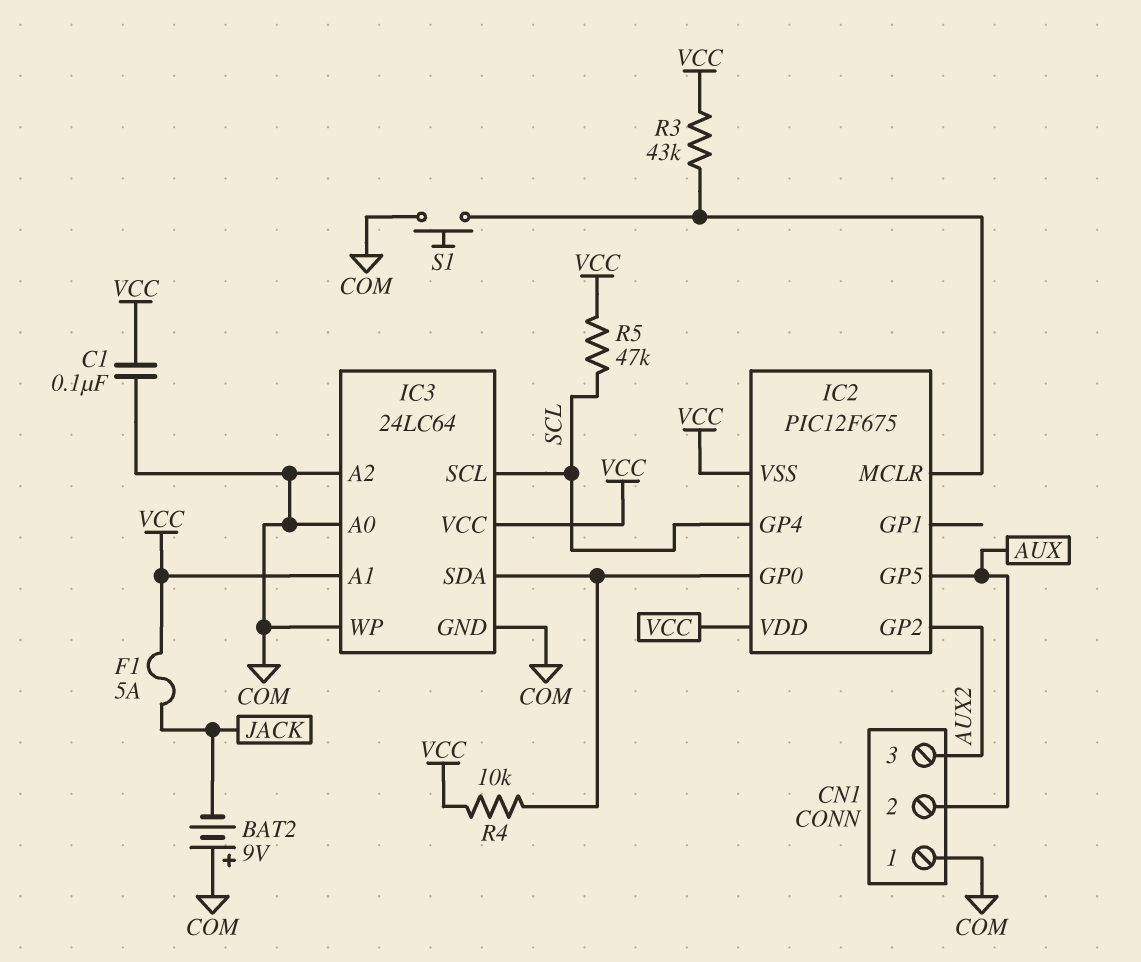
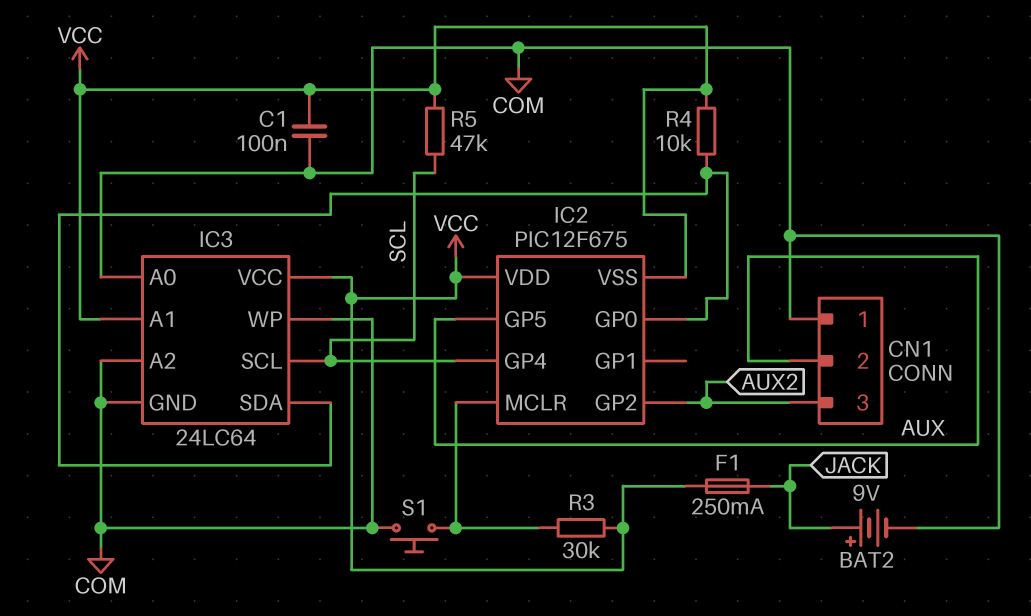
BAT2: 9V (plus COM, minus JACK) -> 9V (plus JACK, minus COM)
F1: 5A (JACK, VCC) -> 250mA (JACK, VCC)
R3: 43k (IC2/MCLR, VCC) -> 30k (IC2/MCLR, VCC)

